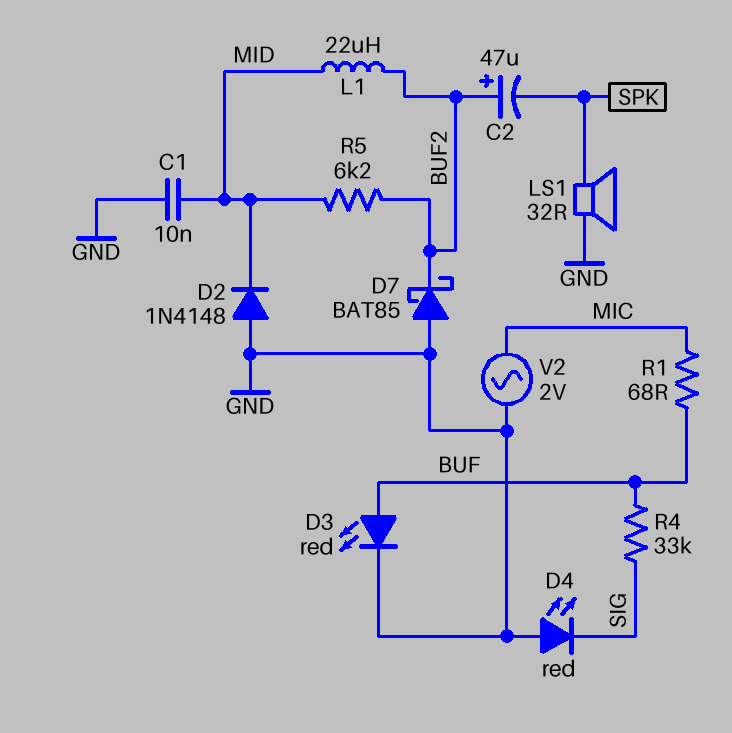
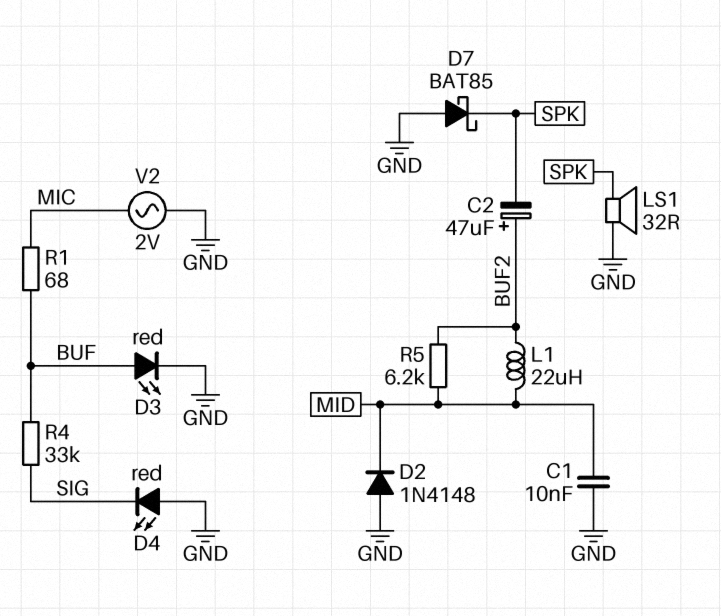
D7: schottky BAT85 (A GND, K BUF2) -> schottky BAT85 (A GND, K SPK)

